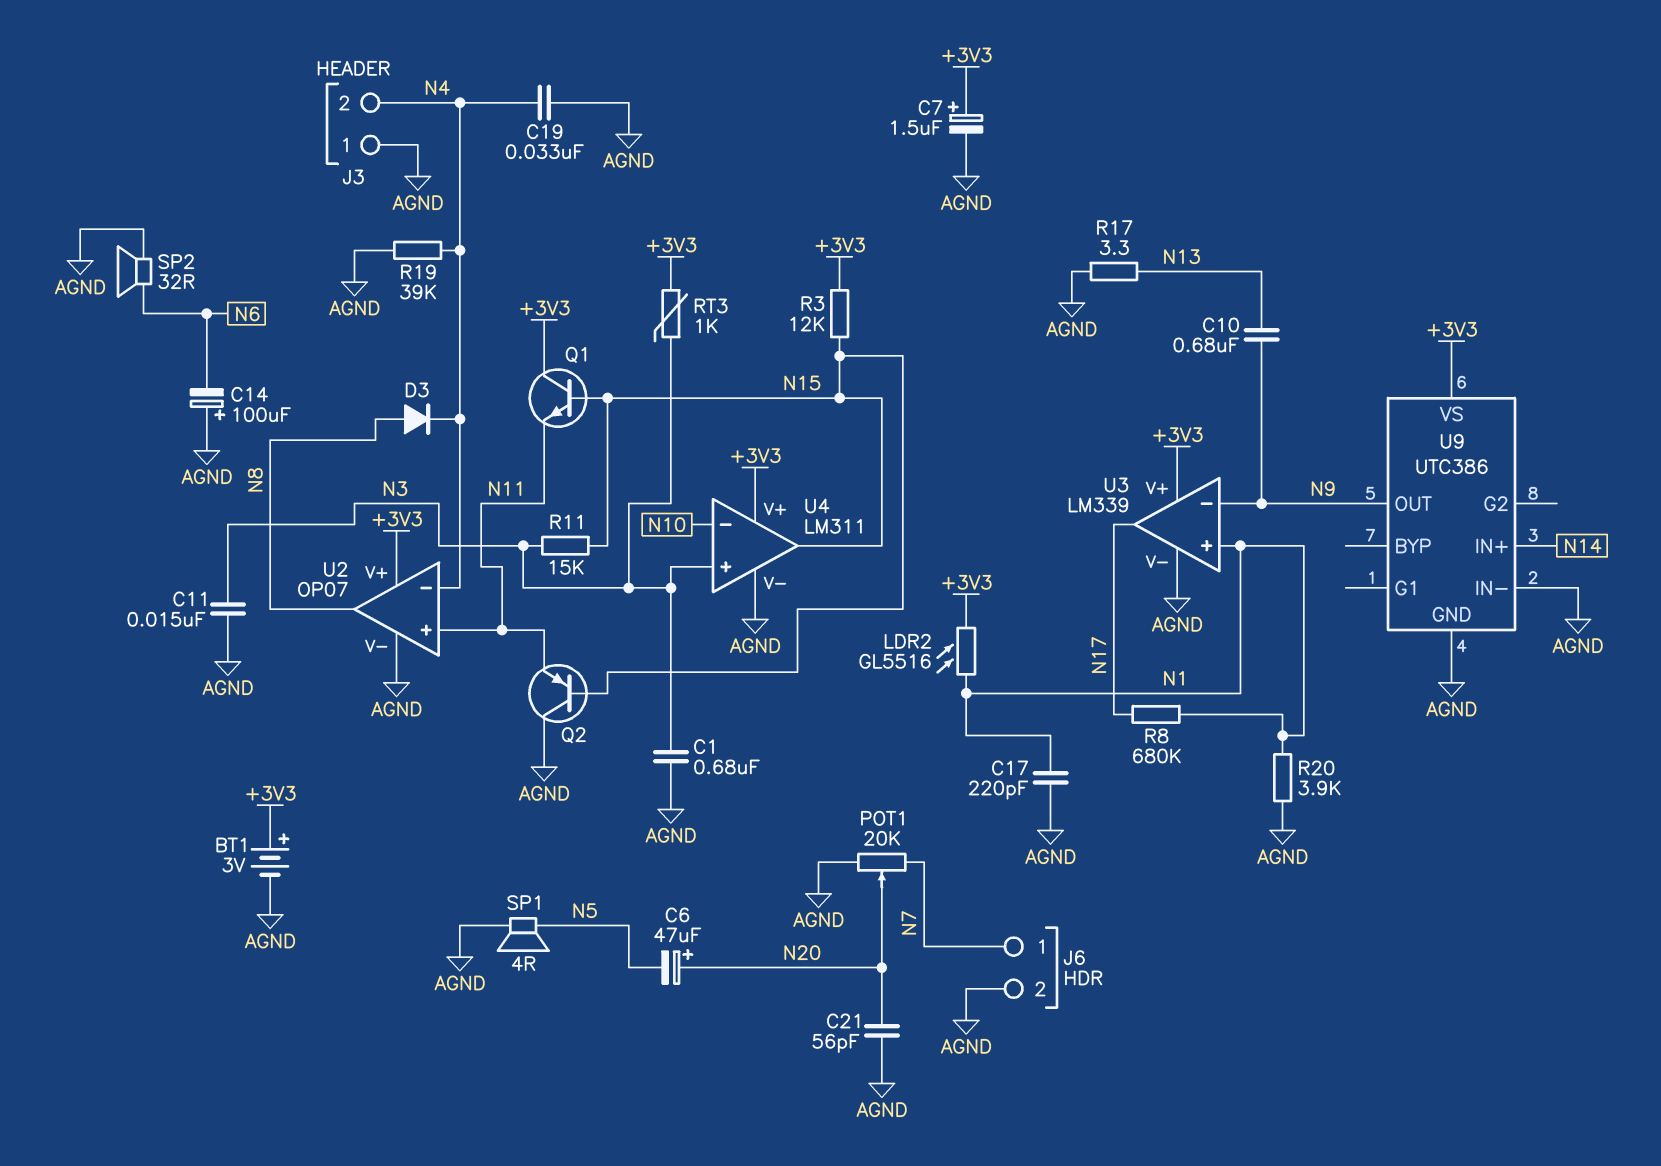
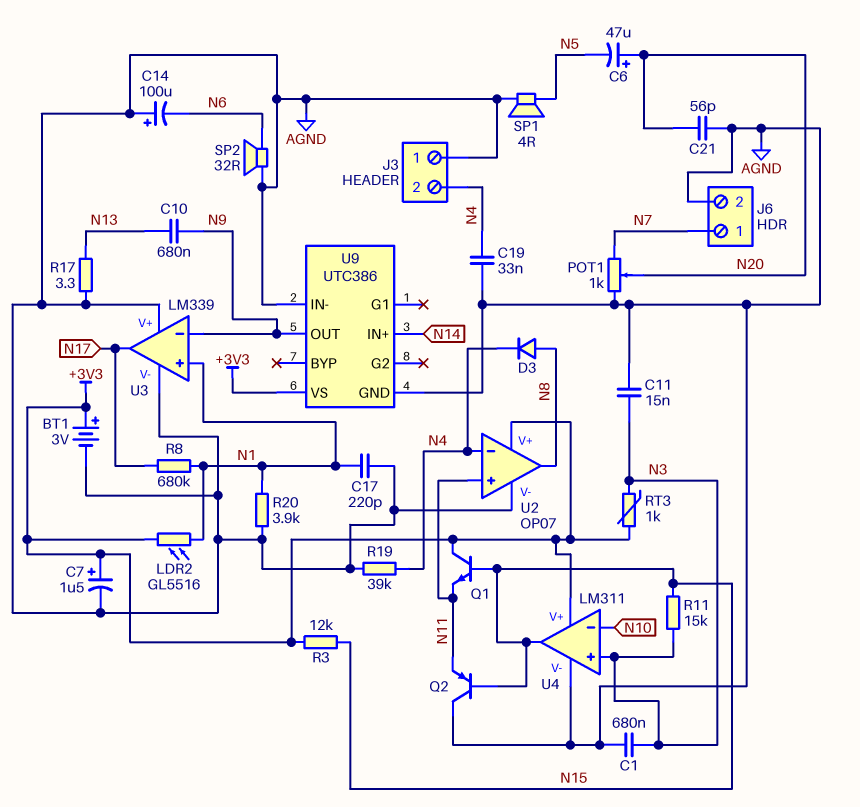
POT1: 20k (AGND, N7, wiper N20) -> 1k (AGND, N7, wiper N20)
U3 pin V+: +3V3 -> AGND

